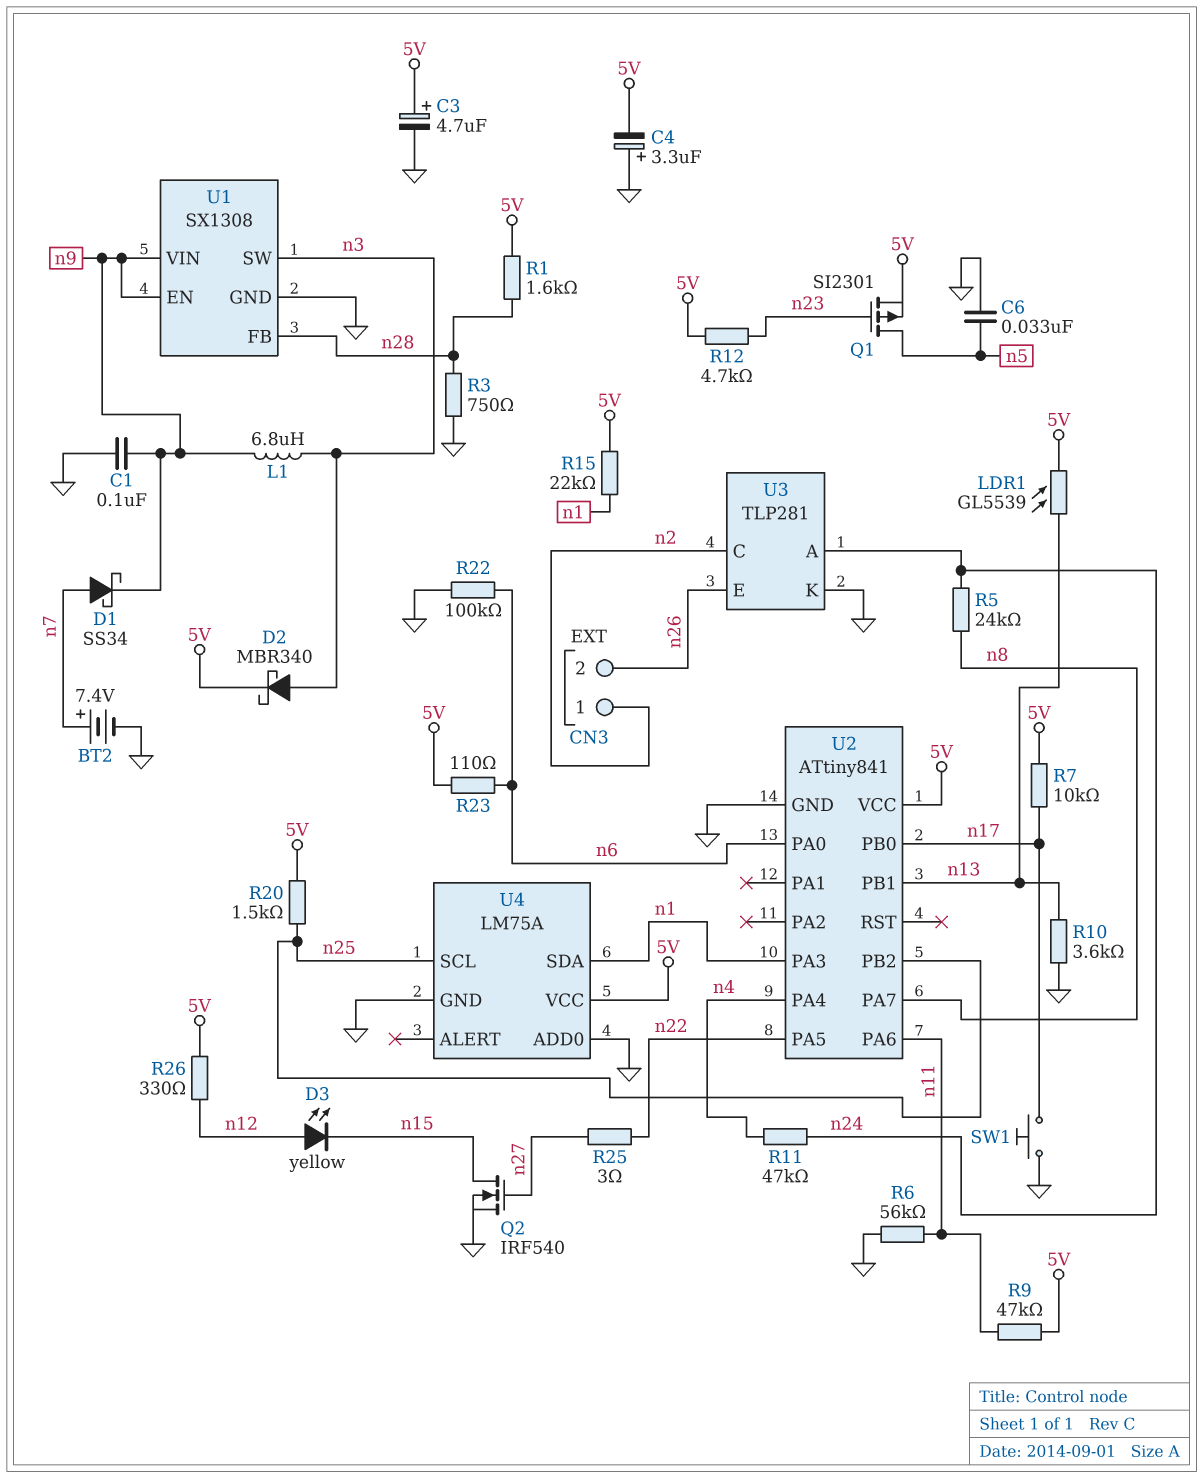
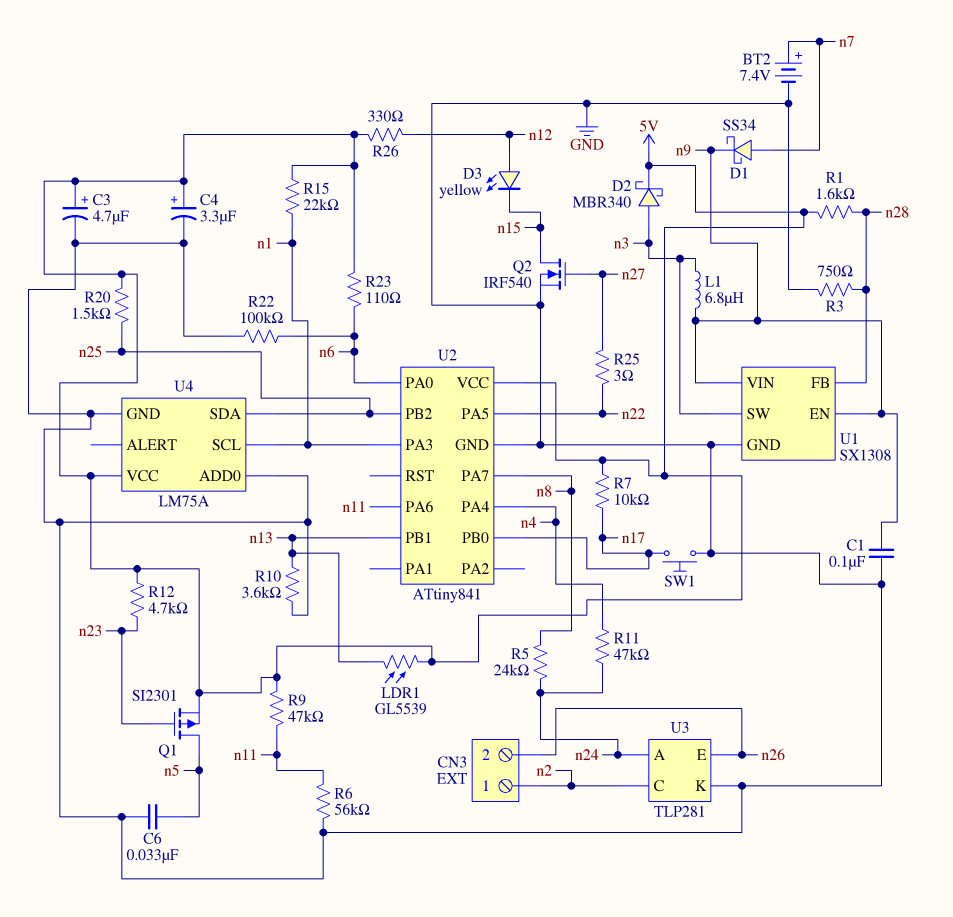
C4: 3.3uF (plus GND, minus 5V) -> 3.3uF (plus 5V, minus GND)
U4 pin SCL: n25 -> n1
U4 pin SDA: n1 -> n25

